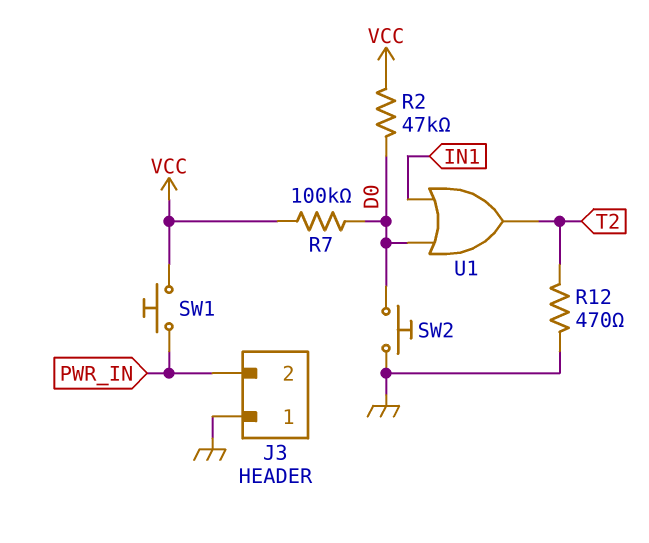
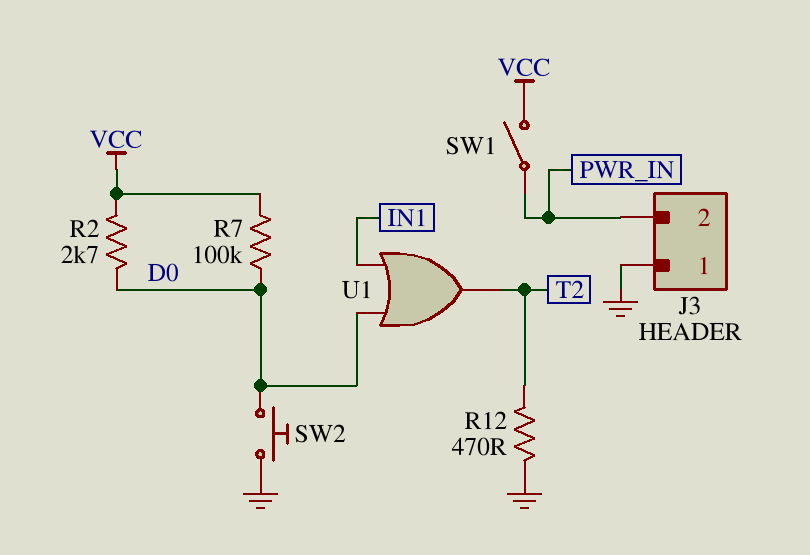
R2: 47k (D0, VCC) -> 2.7k (D0, VCC)
SW1: button (PWR_IN, VCC) -> switch (PWR_IN, VCC)

